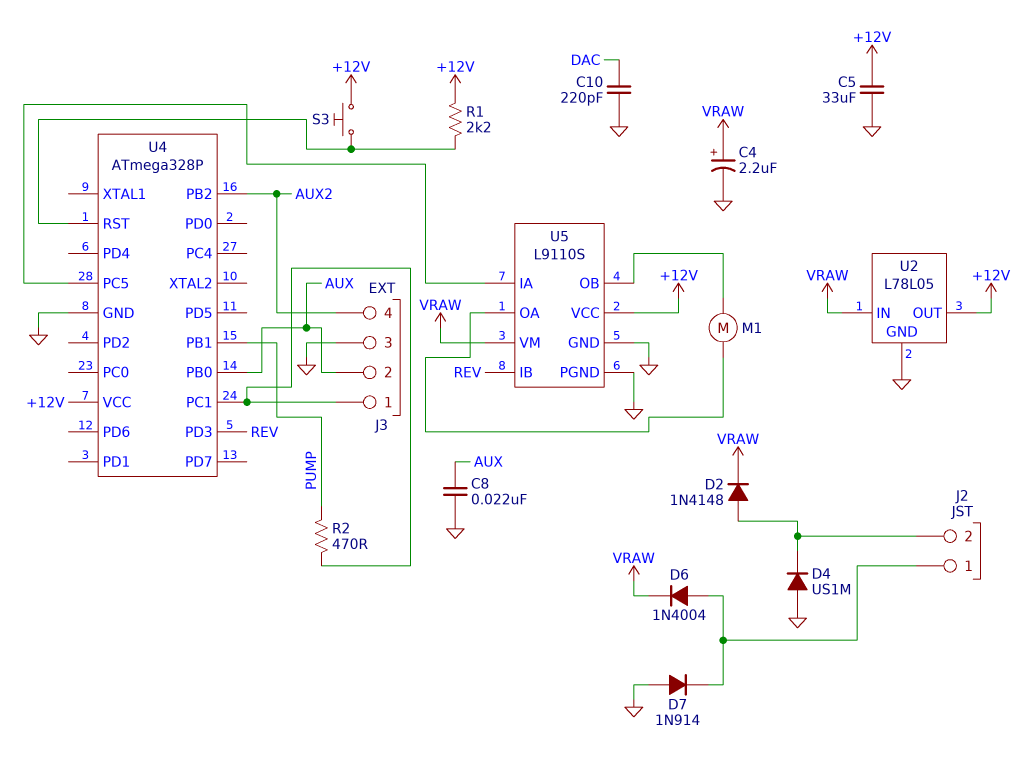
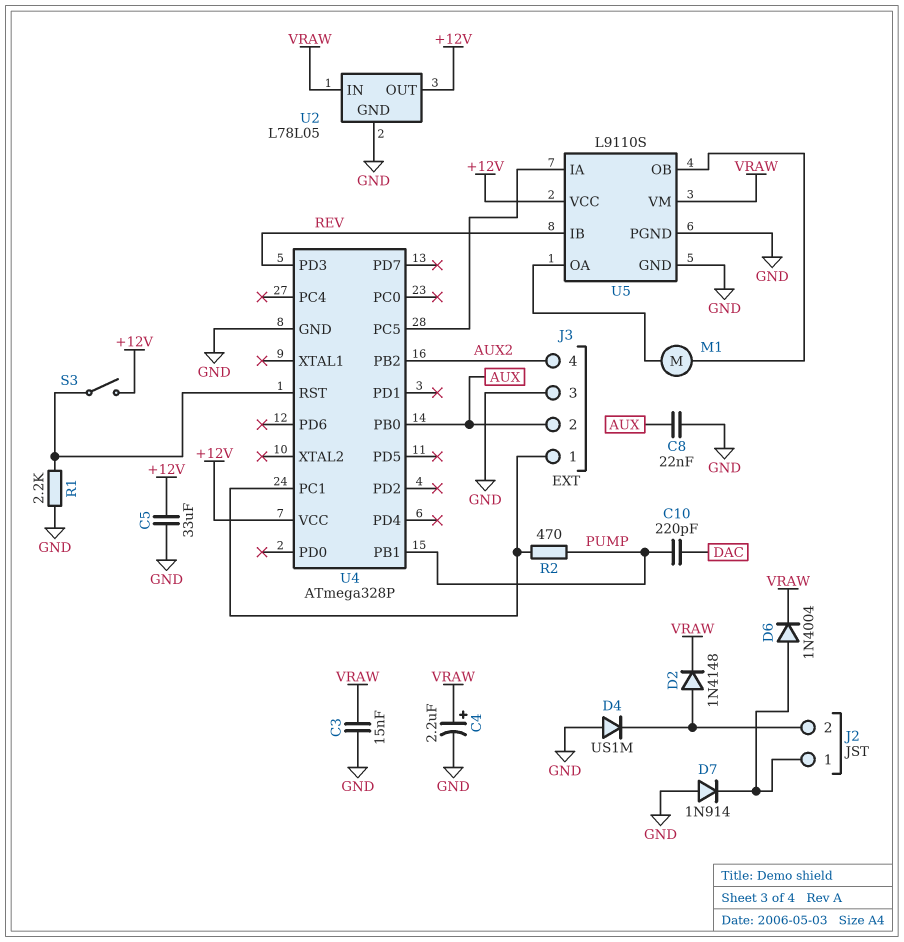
C3: none -> 15nF (GND, VRAW)
C10: 220pF (DAC, GND) -> 220pF (DAC, PUMP)
R1: 2.2k (+12V, U4/RST) -> 2.2k (GND, U4/RST)
S3: button (+12V, U4/RST) -> switch (+12V, U4/RST)

